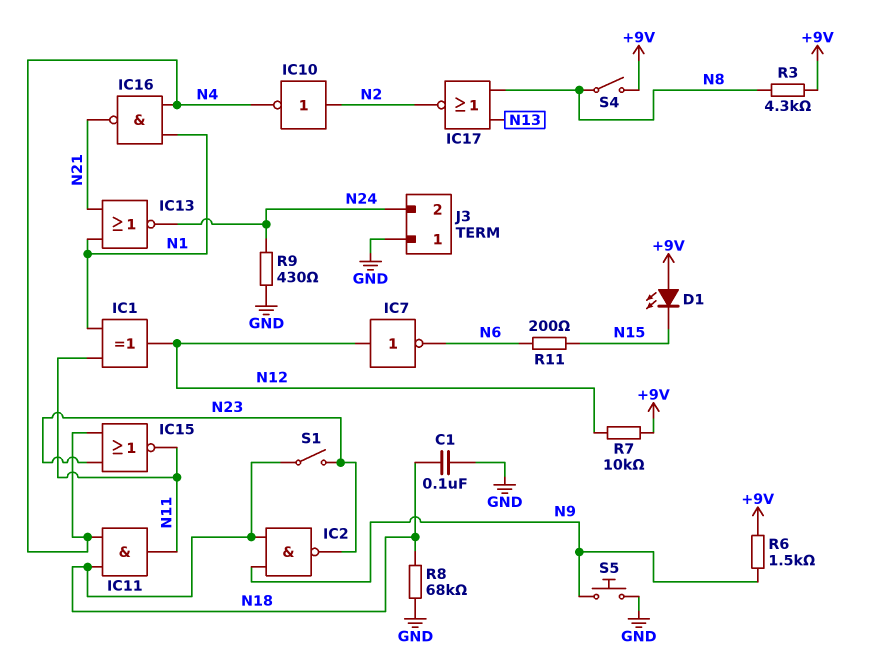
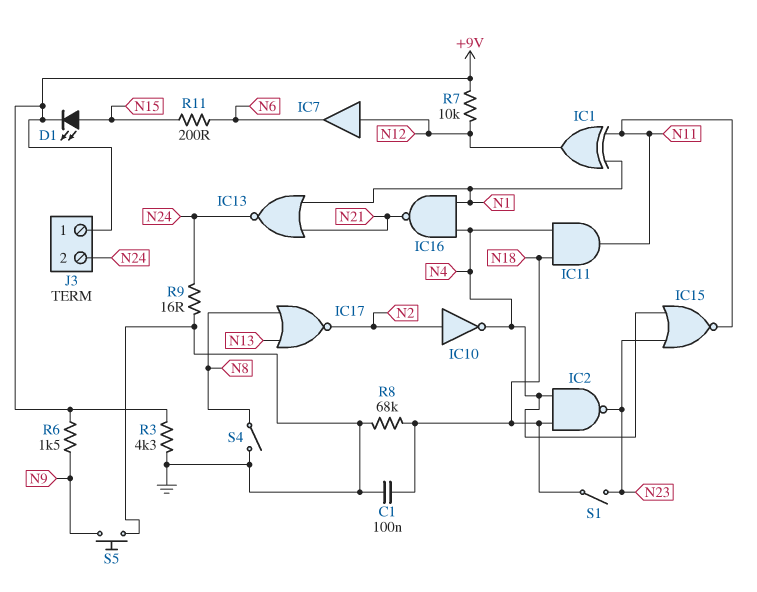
D1: LED (A +9V, K N15) -> LED (A N15, K +9V)
IC2: NAND (in N9, in N18, out N23) -> NAND (in N4, in N18, out N23)
IC7: NOT (in N12, out N6) -> buffer (in N12, out N6)
J3 pin 1: GND -> +9V
R3: 4.3k (+9V, N8) -> 4.3k (+9V, GND)
R9: 430 (GND, N24) -> 16 (GND, N24)
S4: switch (+9V, N8) -> switch (GND, N8)

